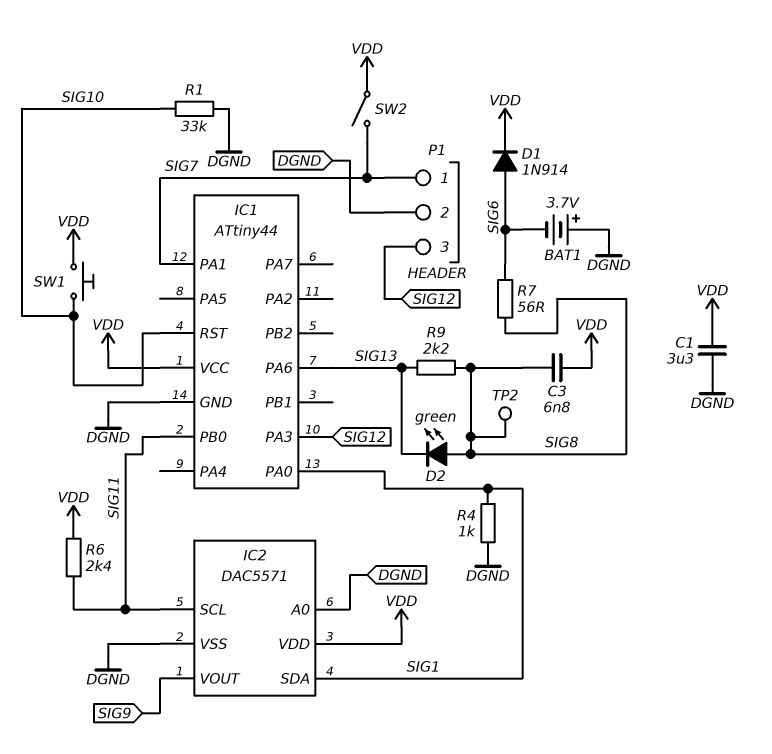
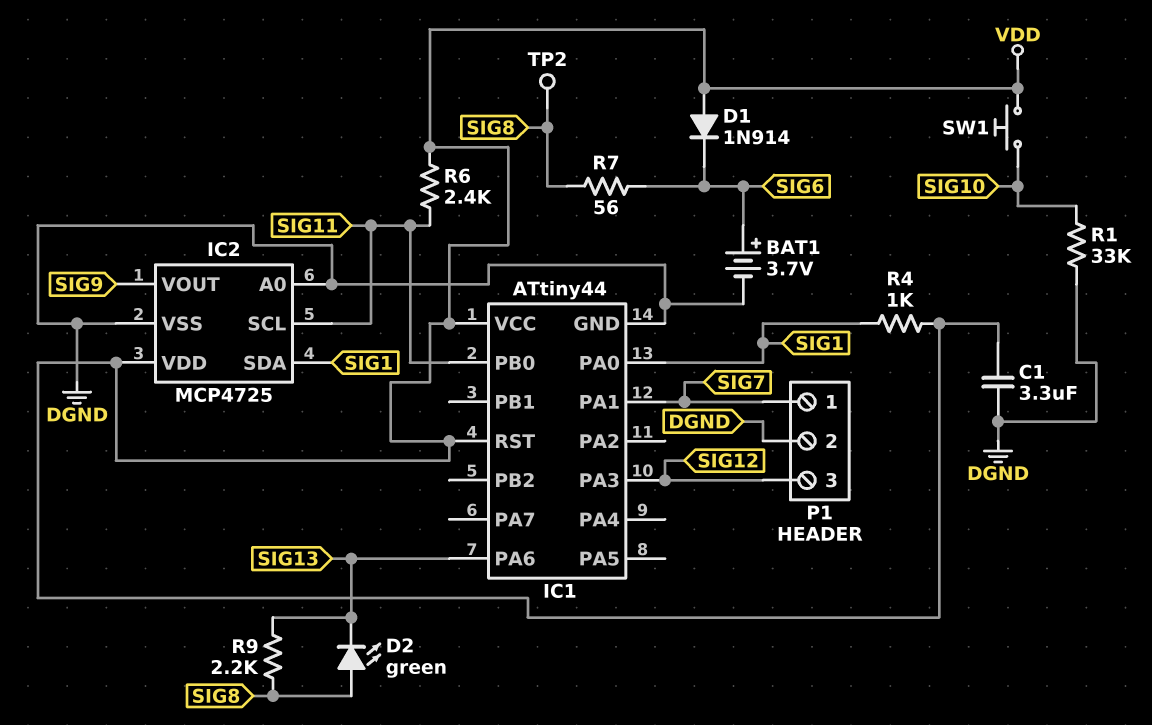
BAT1: 3.7V (plus DGND, minus SIG6) -> 3.7V (plus SIG6, minus DGND)
C3: 6.8nF (SIG8, VDD) -> none
D1: diode 1N914 (A SIG6, K VDD) -> diode 1N914 (A VDD, K SIG6)
IC1 pin RST: SIG10 -> VDD
IC2: DAC5571 -> MCP4725
R4: 1k (DGND, SIG1) -> 1k (SIG1, VDD)
SW2: switch (SIG7, VDD) -> none

